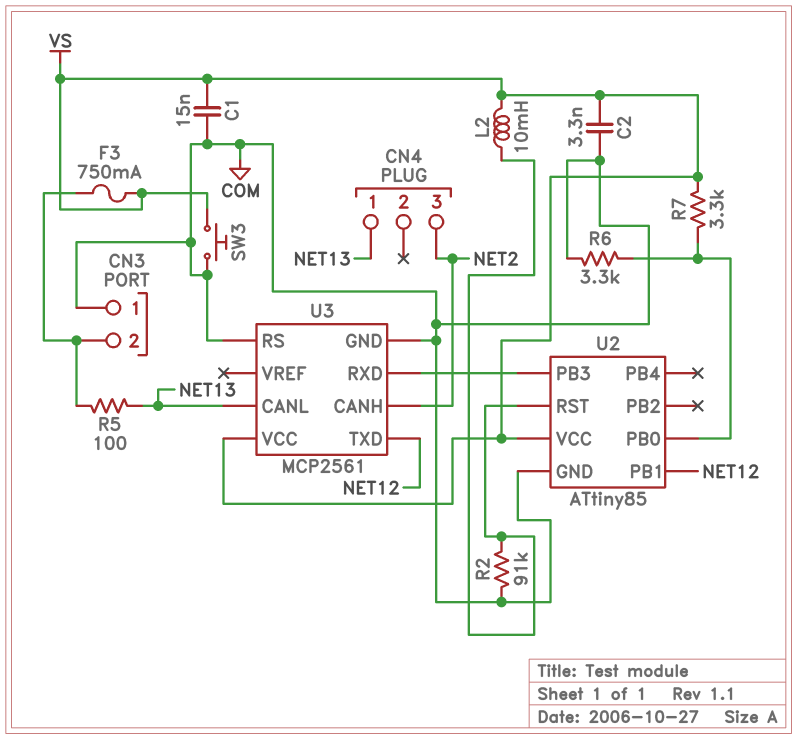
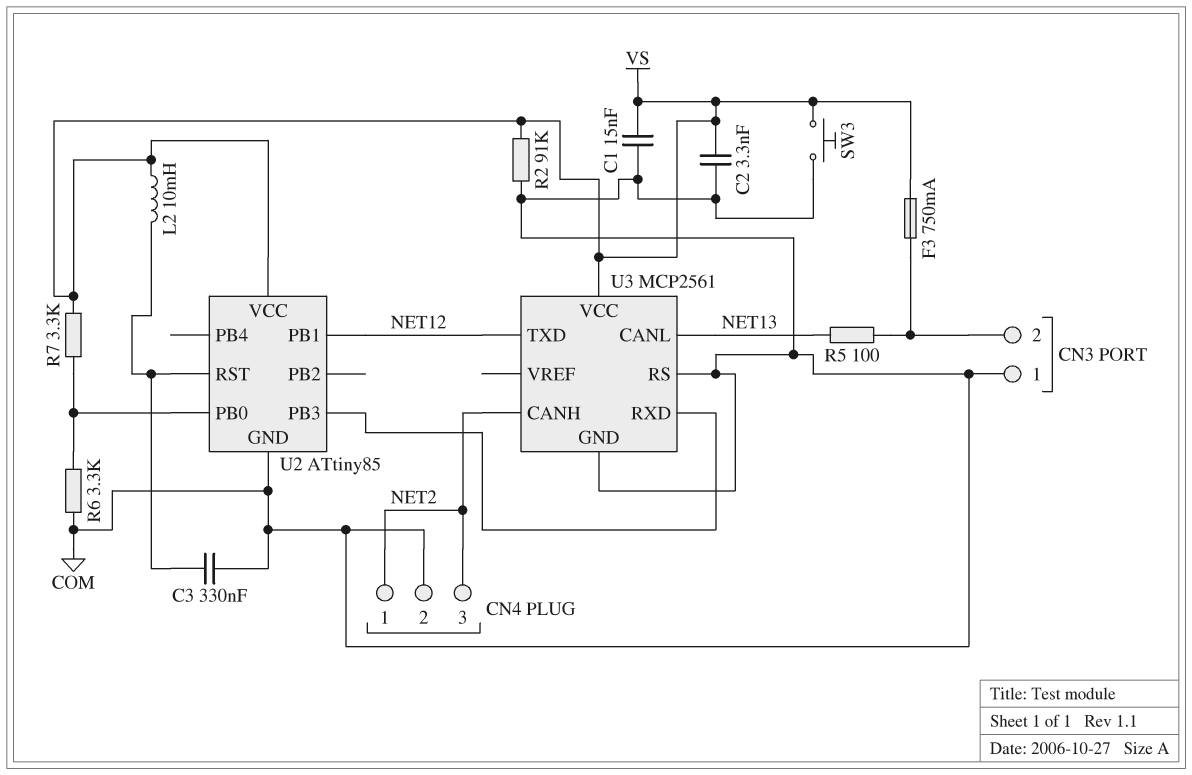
C3: none -> 330nF (COM, U2/RST)
CN4 pin 1: NET13 -> NET2
CN4 pin 2: none -> COM
R2: 91k (COM, U2/RST) -> 91k (COM, VS)

